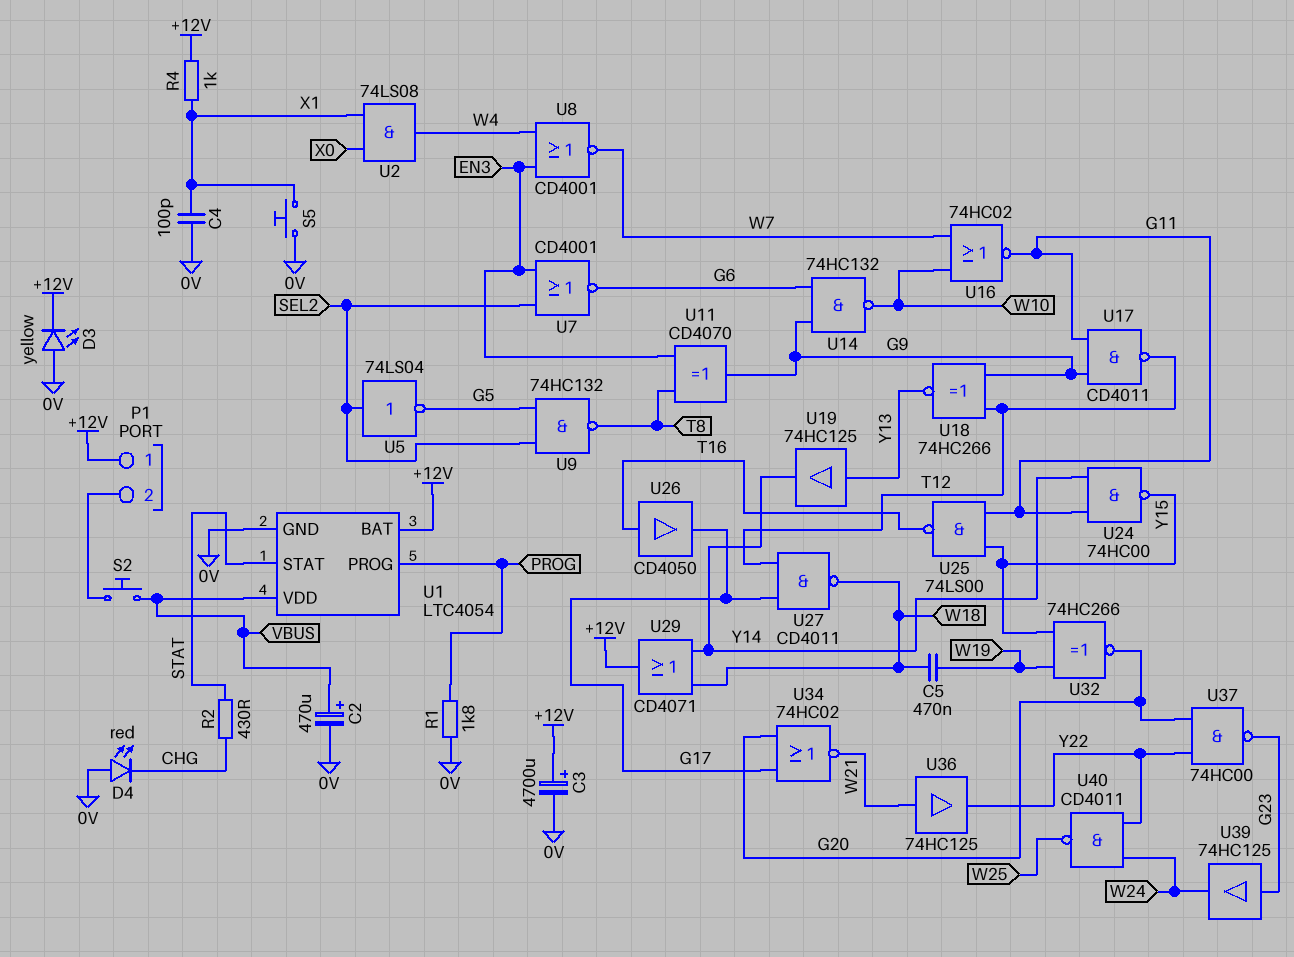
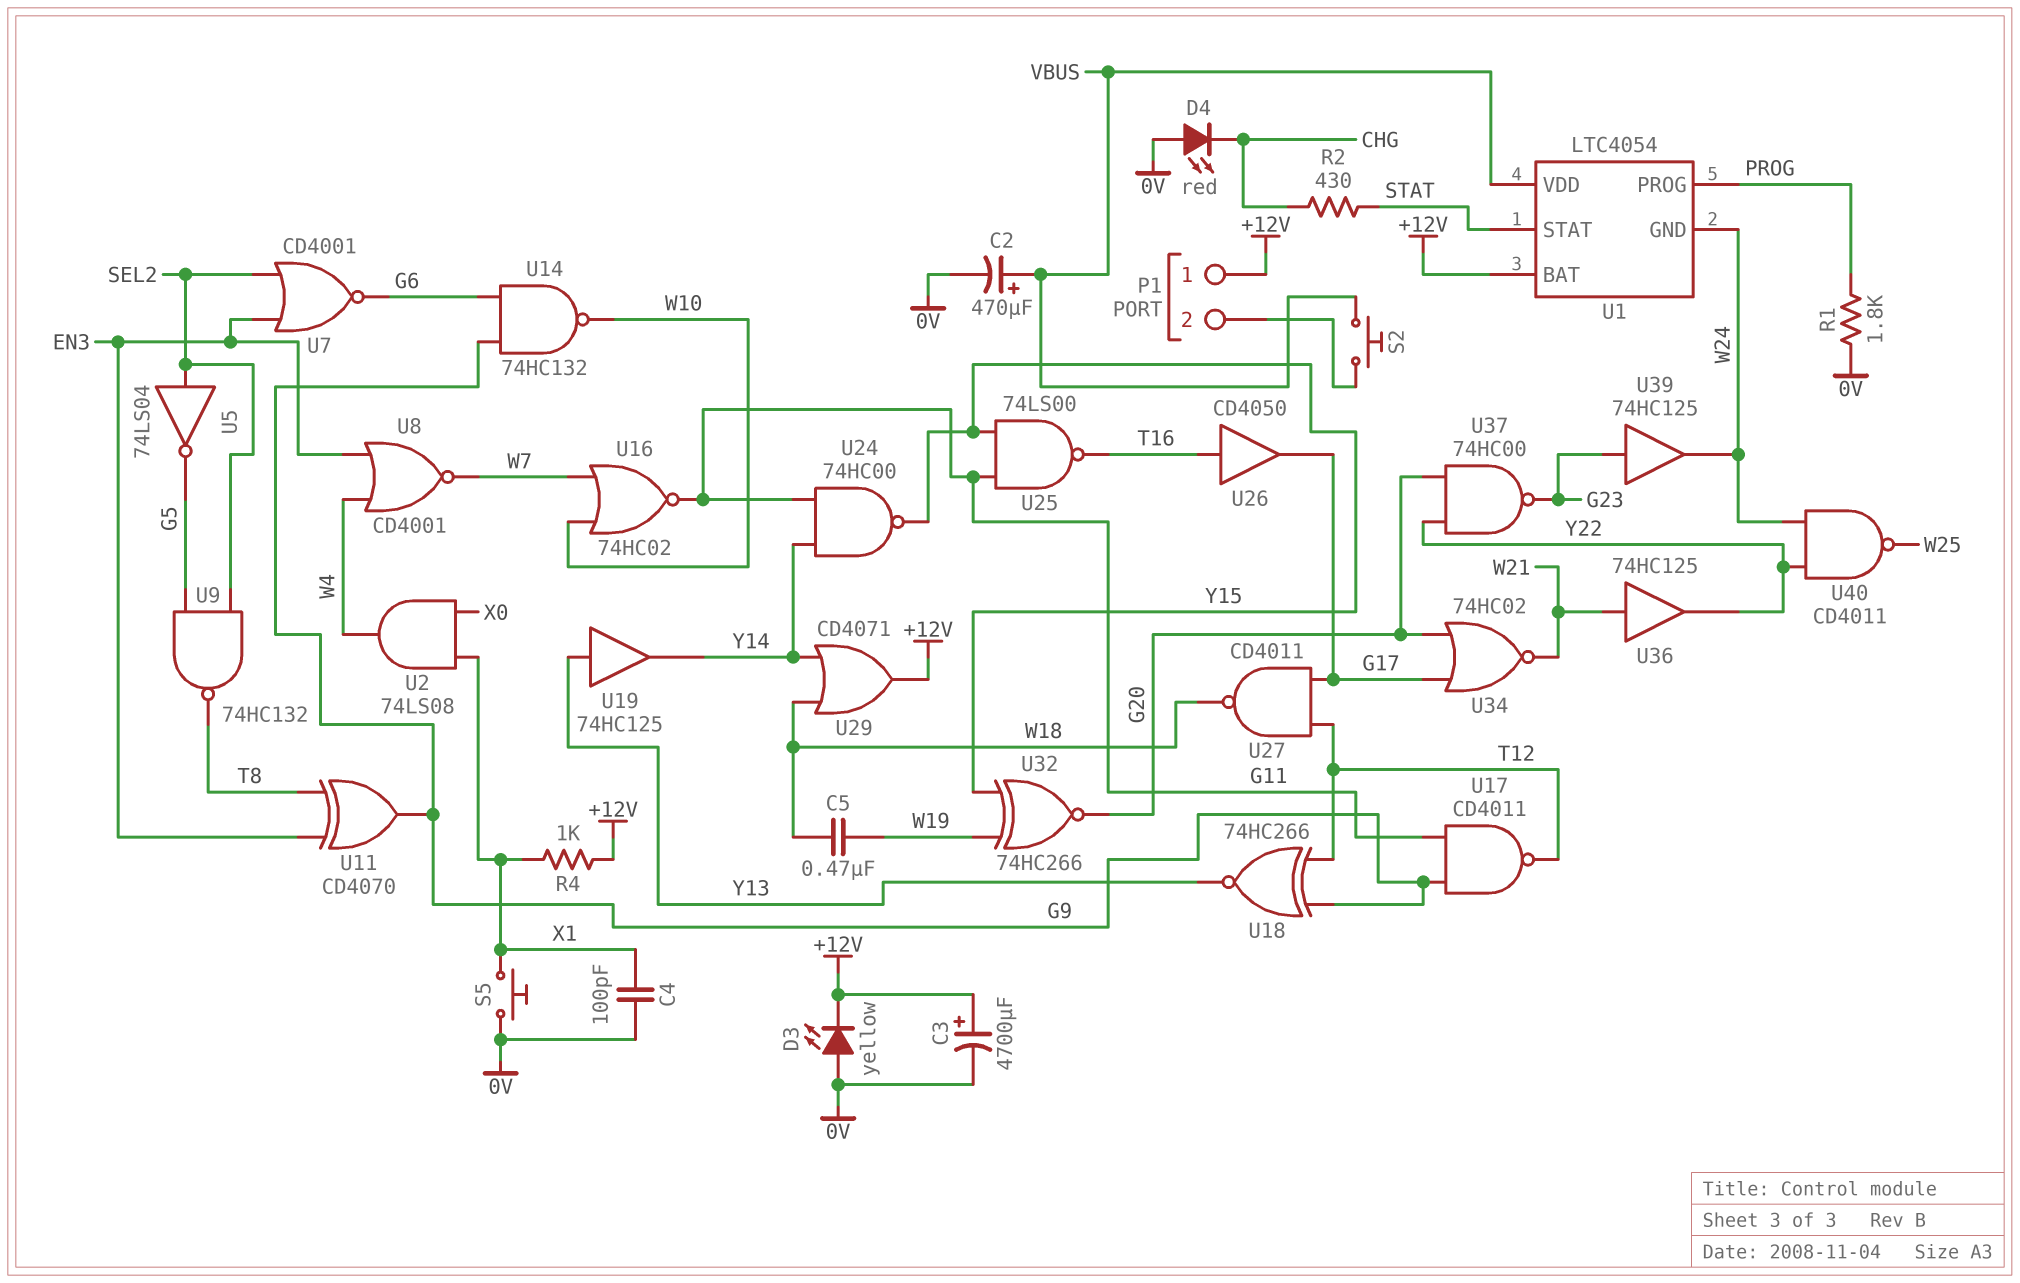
U1 pin GND: 0V -> W24

